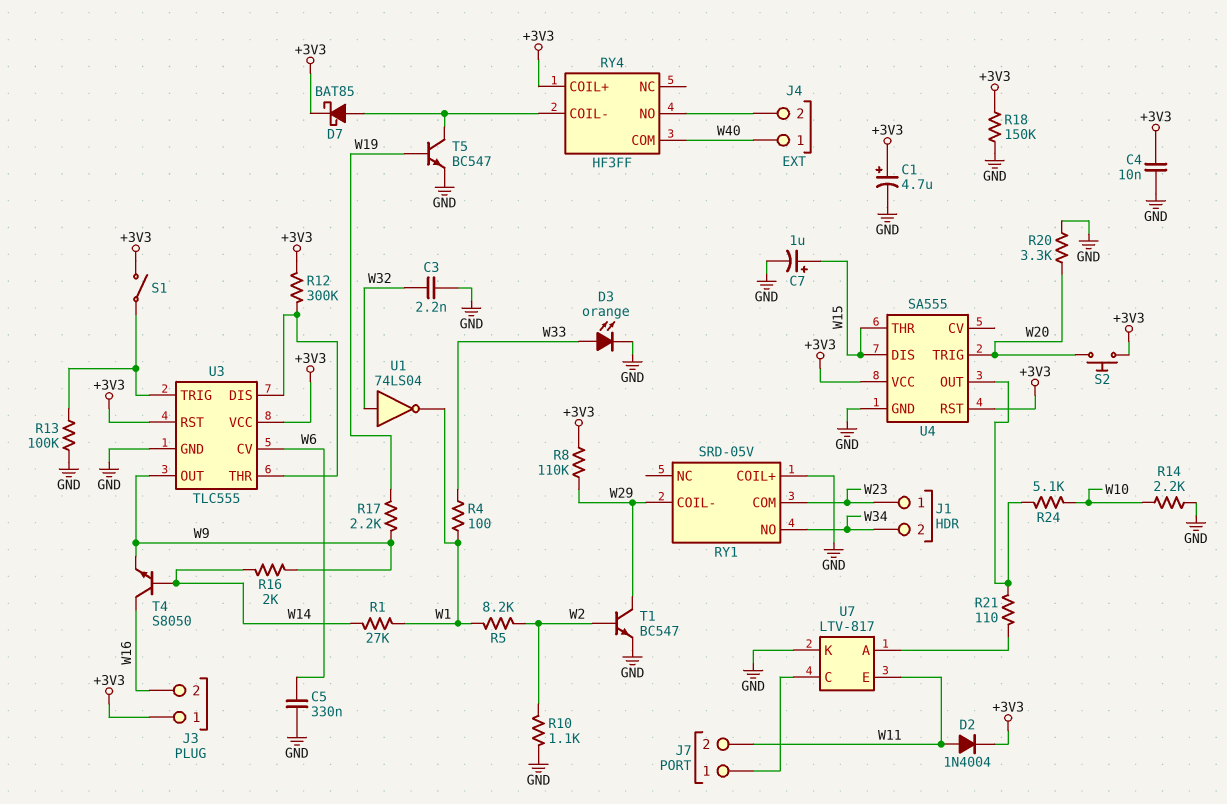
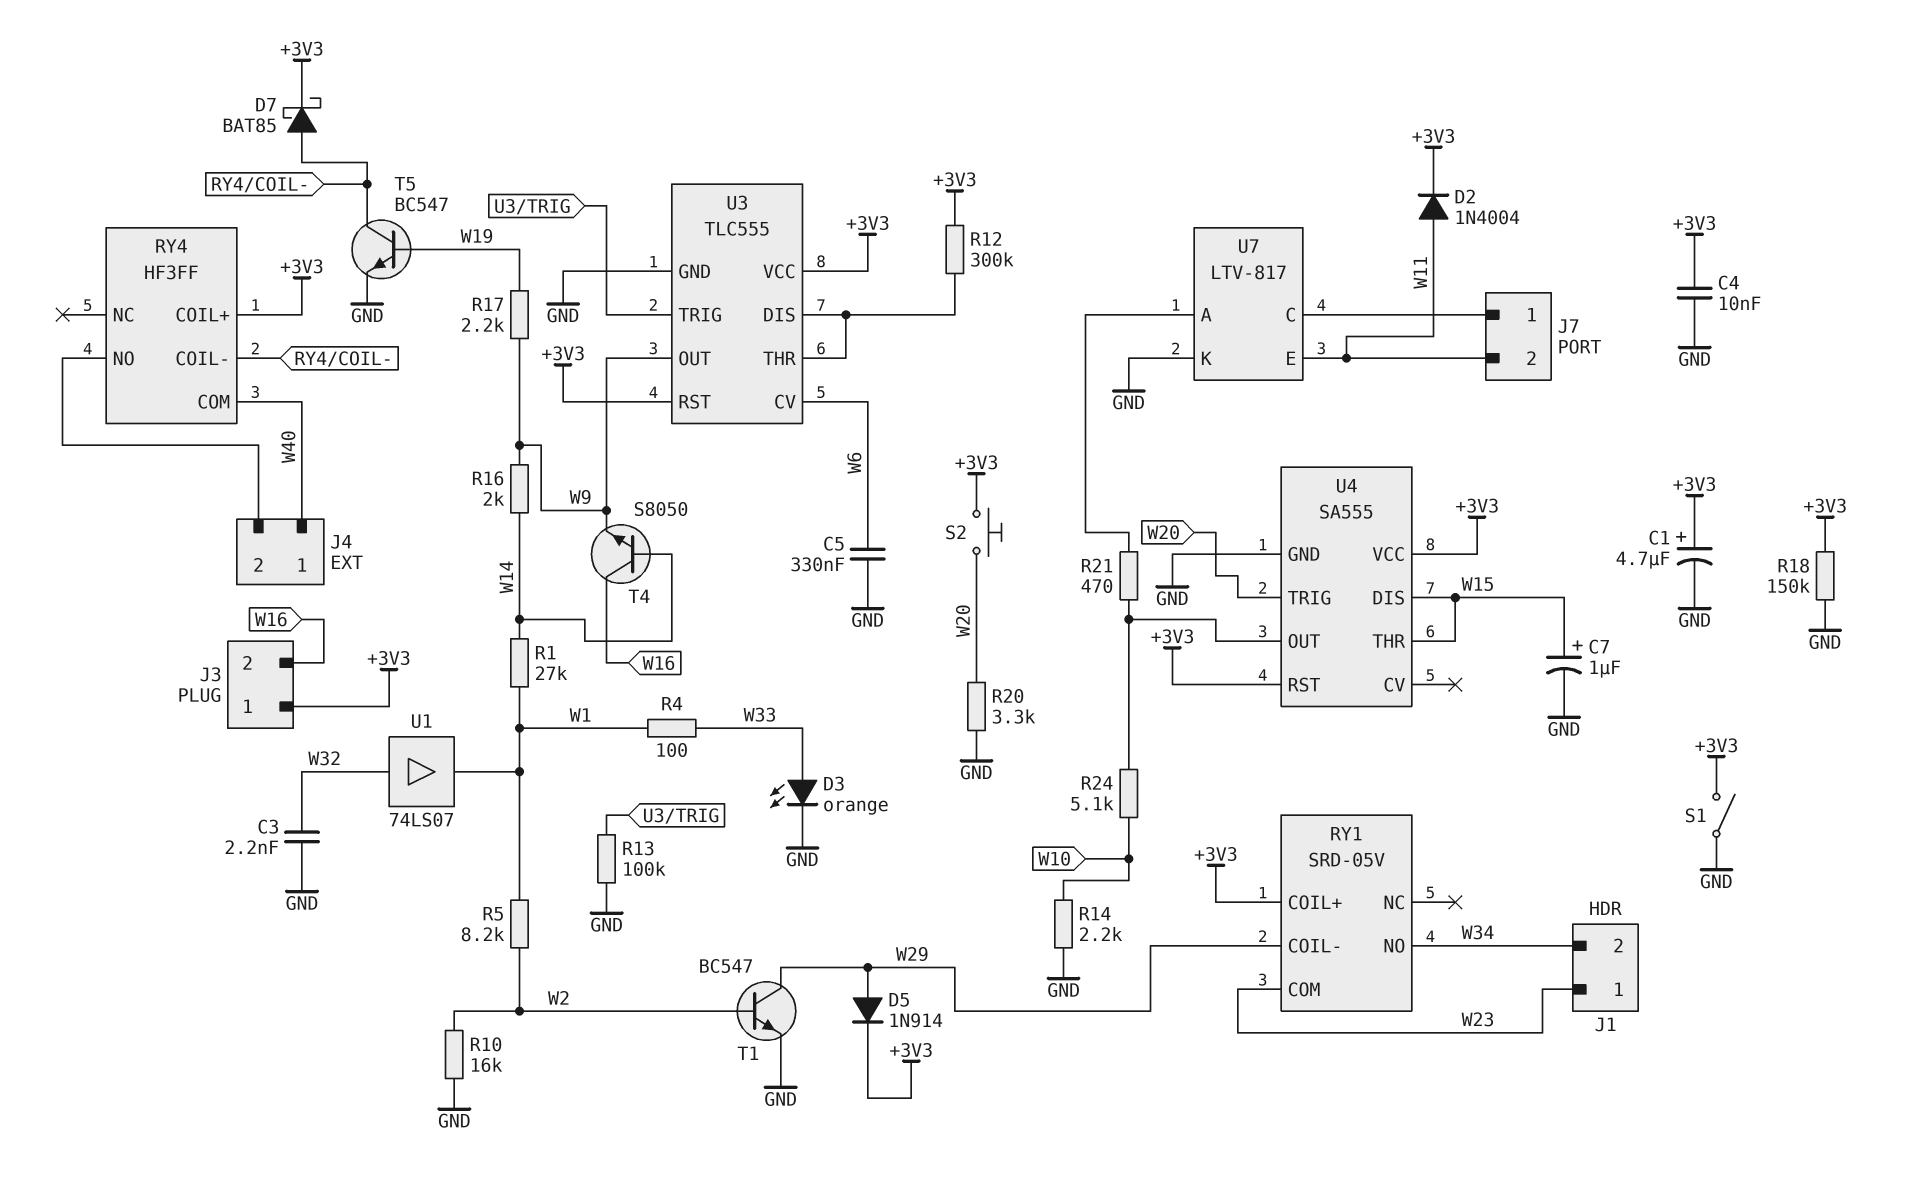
D5: none -> diode 1N914 (A W29, K +3V3)
R8: 110k (+3V3, W29) -> none
R10: 1.1k (GND, W2) -> 16k (GND, W2)
R21: 110 (U4/OUT, U7/A) -> 470 (U4/OUT, U7/A)
RY1 pin COIL+: GND -> +3V3
S1: switch (+3V3, U3/TRIG) -> switch (+3V3, GND)
U1: NOT 74LS04 (in W32, out W1) -> buffer 74LS07 (in W32, out W1)

